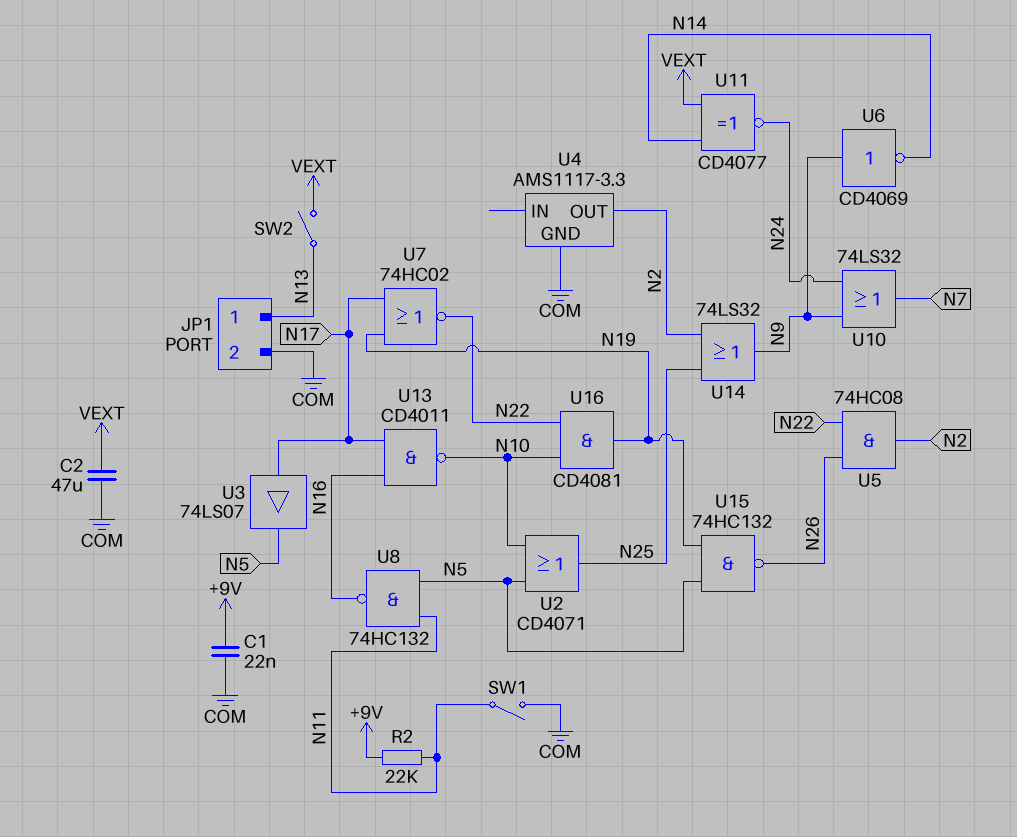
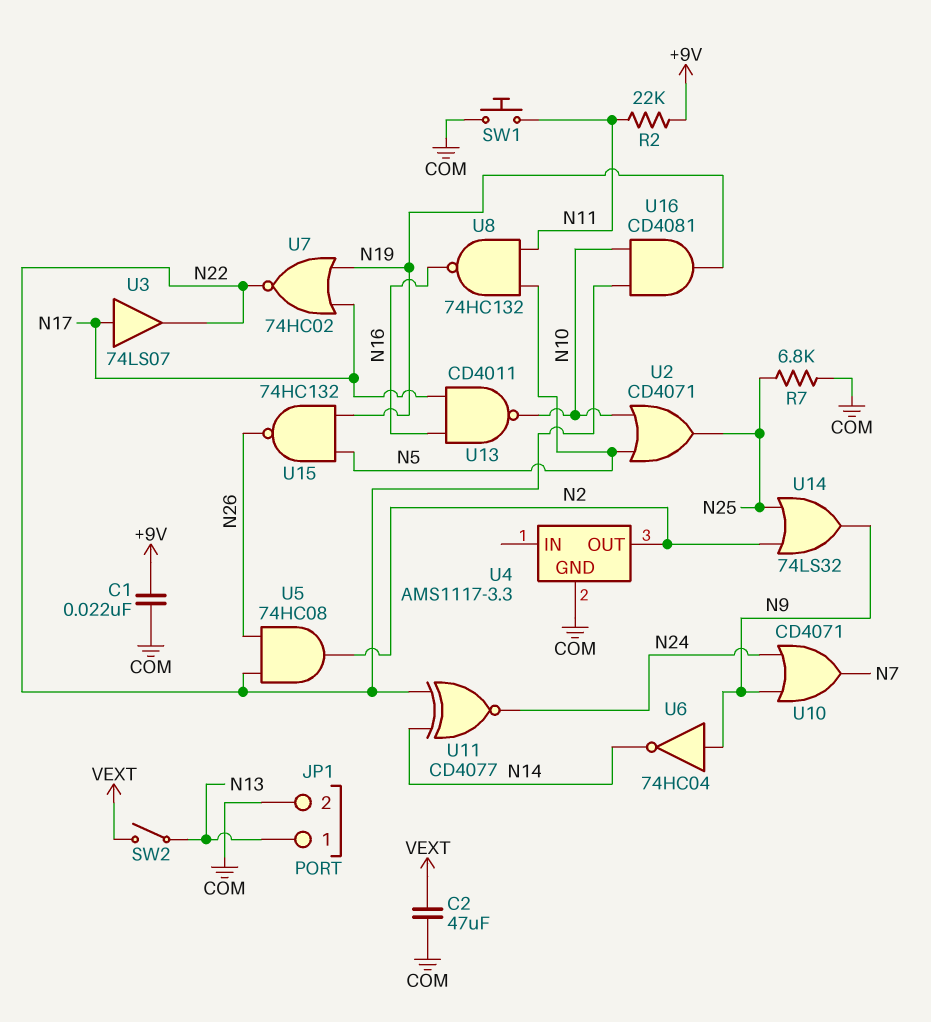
R7: none -> 6.8k (COM, N25)
SW1: switch (COM, N11) -> button (COM, N11)
U3: buffer 74LS07 (in N17, out N5) -> buffer 74LS07 (in N17, out N22)
U6: NOT CD4069 (in N9, out N14) -> NOT 74HC04 (in N9, out N14)
U10: OR 74LS32 (in N9, in N24, out N7) -> OR CD4071 (in N9, in N24, out N7)
U11: XNOR CD4077 (in N14, in VEXT, out N24) -> XNOR CD4077 (in N14, in N22, out N24)

